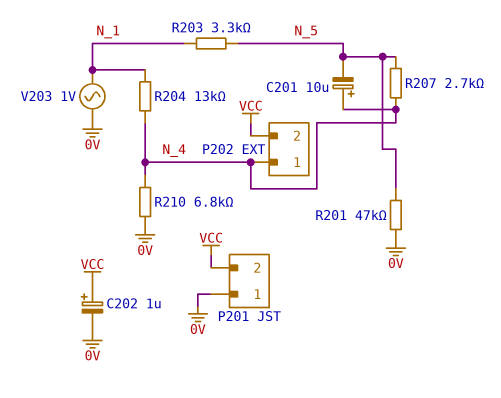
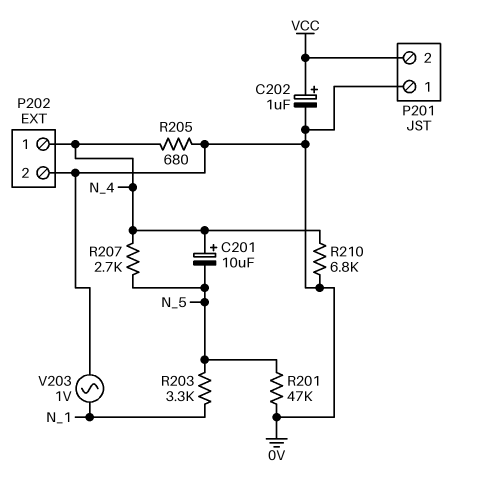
P202 pin 2: VCC -> 0V
R204: 13k (N_1, N_4) -> none
R205: none -> 680 (0V, N_4)

